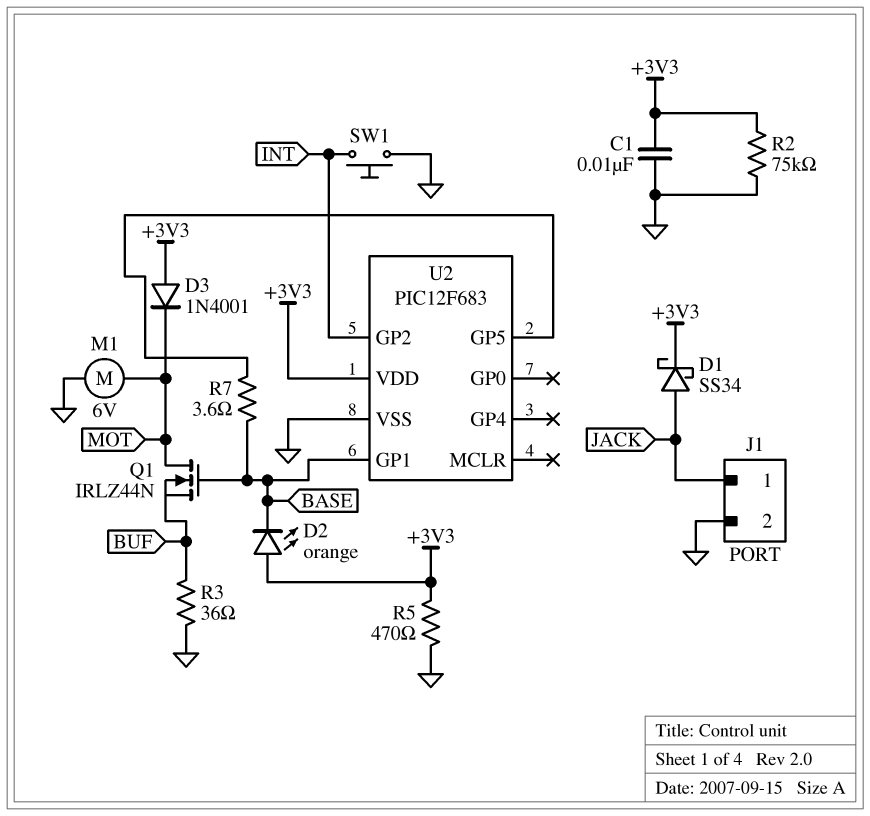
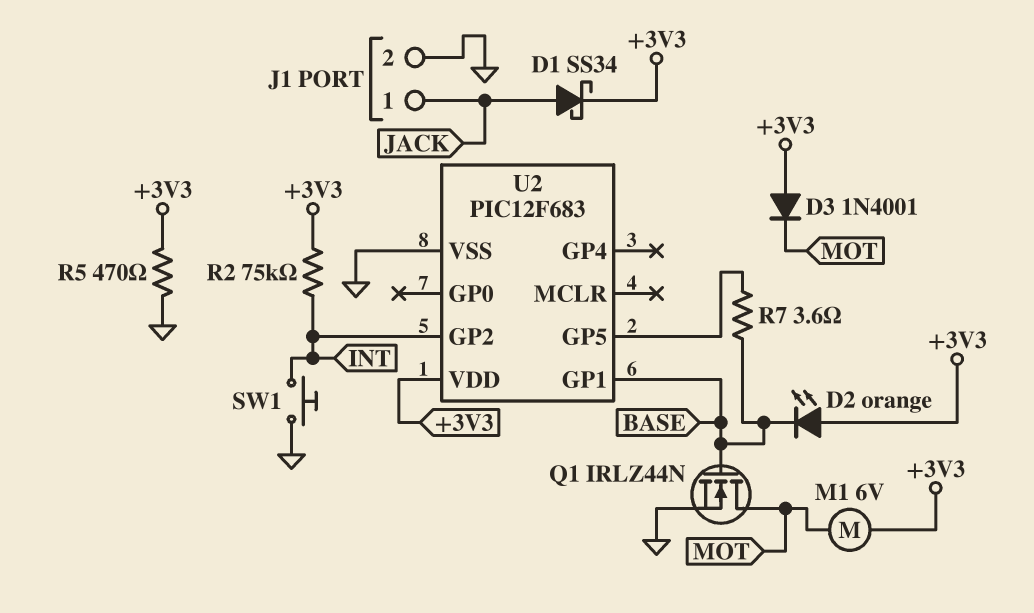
C1: 10nF (+3V3, GND) -> none
M1: motor 6V (GND, MOT) -> motor 6V (+3V3, MOT)
Q1: NMOS IRLZ44N (G BASE, D MOT, S BUF) -> NMOS IRLZ44N (G BASE, D MOT, S GND)
R2: 75k (+3V3, GND) -> 75k (+3V3, INT)
R3: 36 (BUF, GND) -> none

